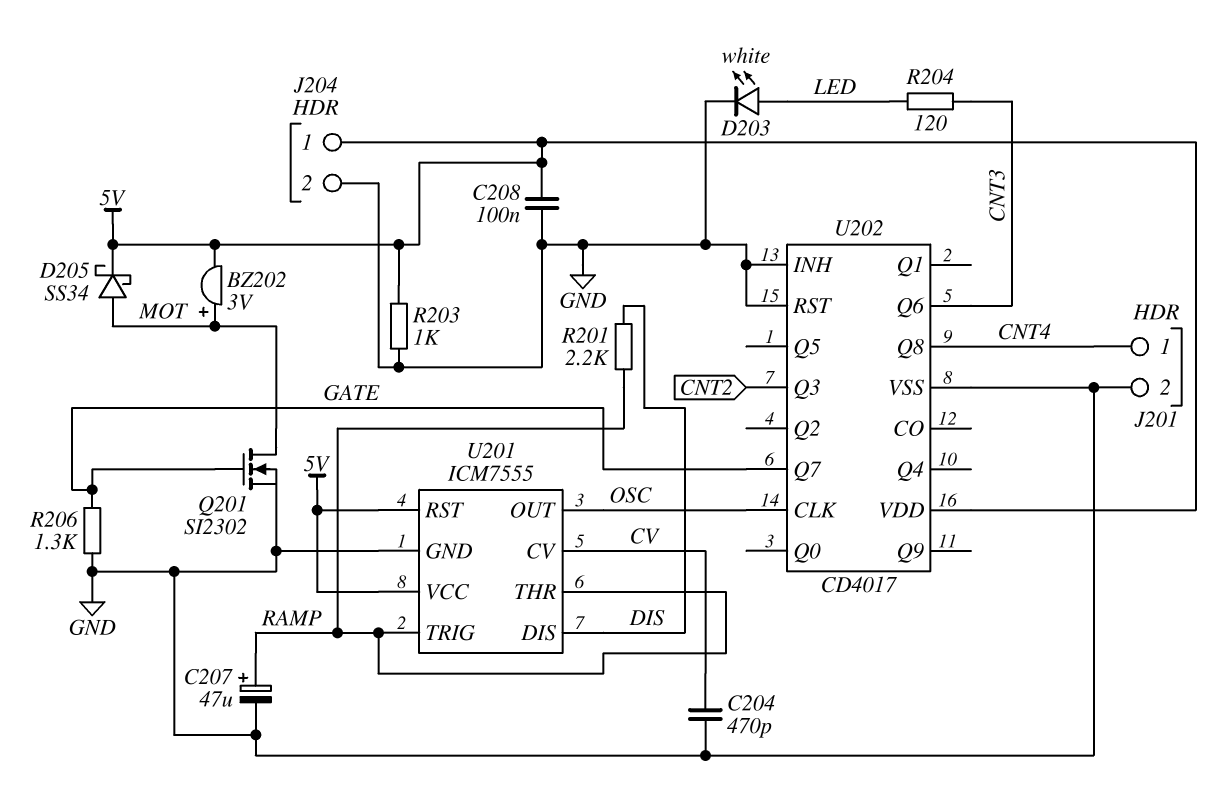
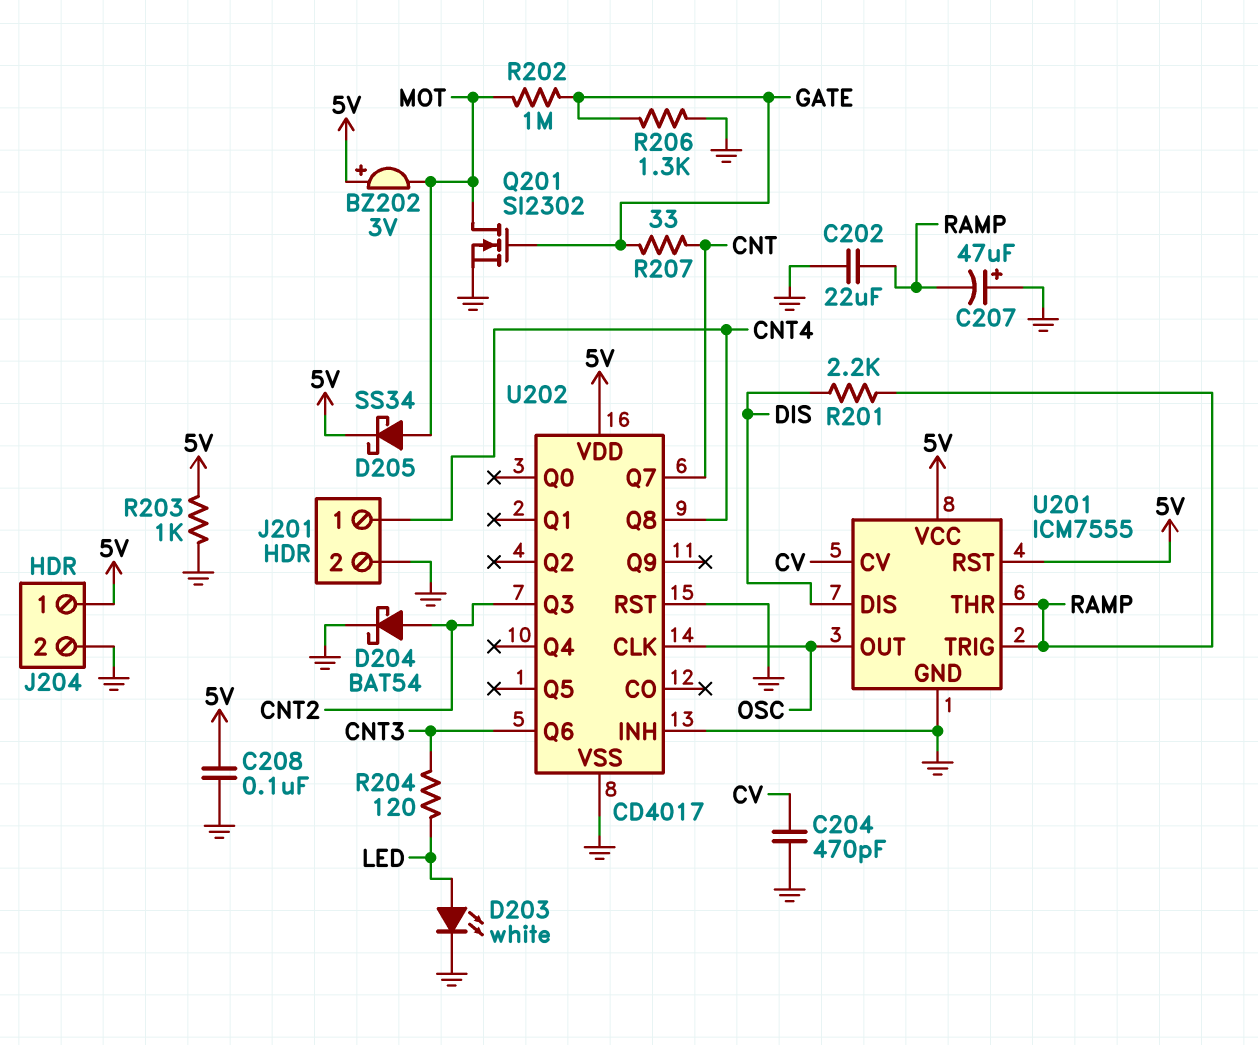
BZ202: buzzer 3V (plus MOT, minus 5V) -> buzzer 3V (plus 5V, minus MOT)
C202: none -> 22uF (GND, RAMP)
C207: 47uF (plus RAMP, minus GND) -> 47uF (plus GND, minus RAMP)
D204: none -> schottky BAT54 (A CNT2, K GND)
R202: none -> 1M (GATE, MOT)
R207: none -> 33 (CNT, GATE)
U202 pin Q7: GATE -> CNT

